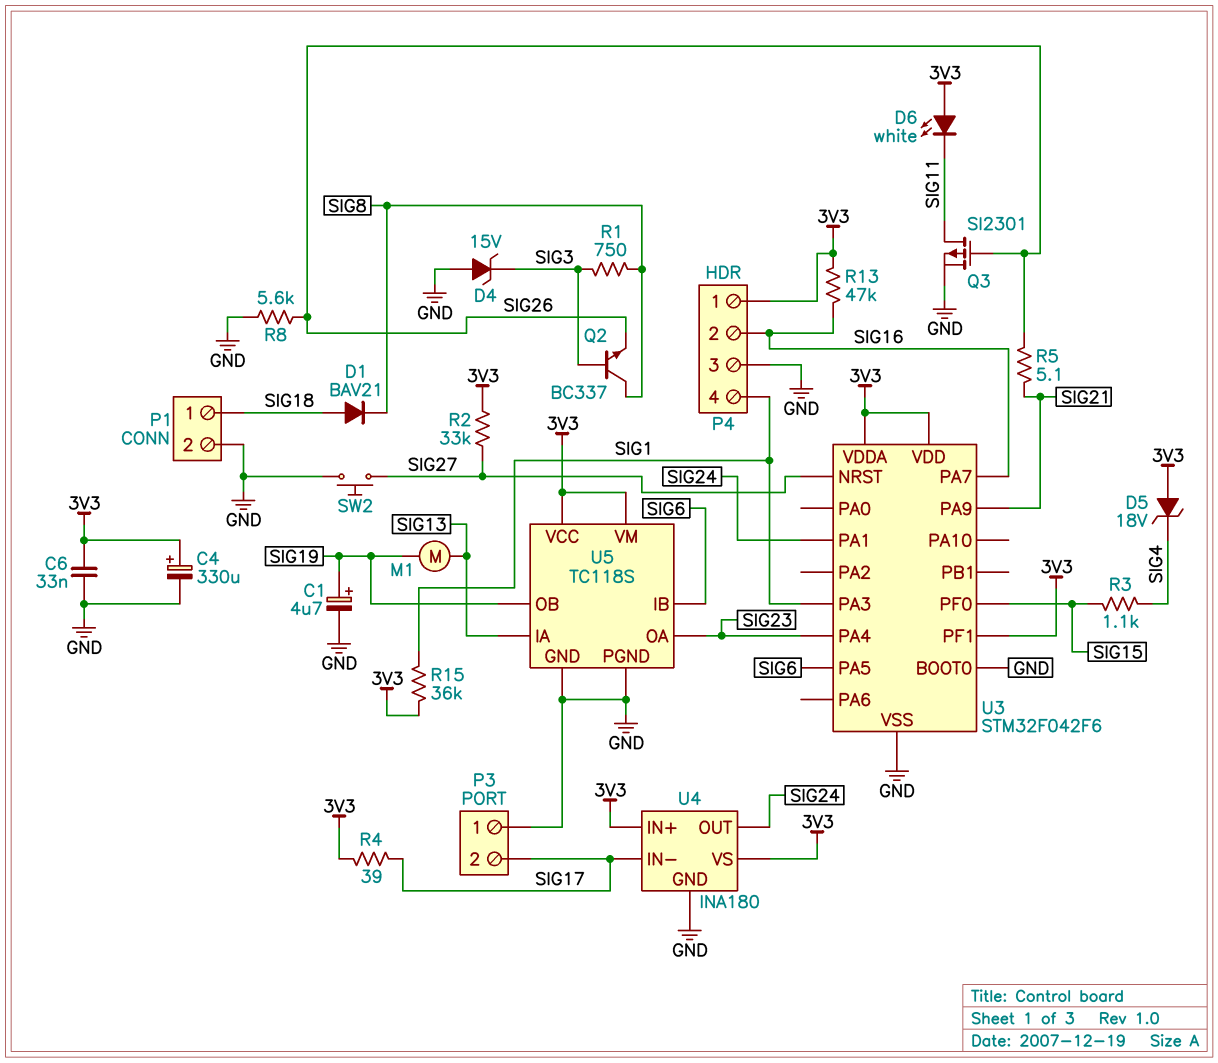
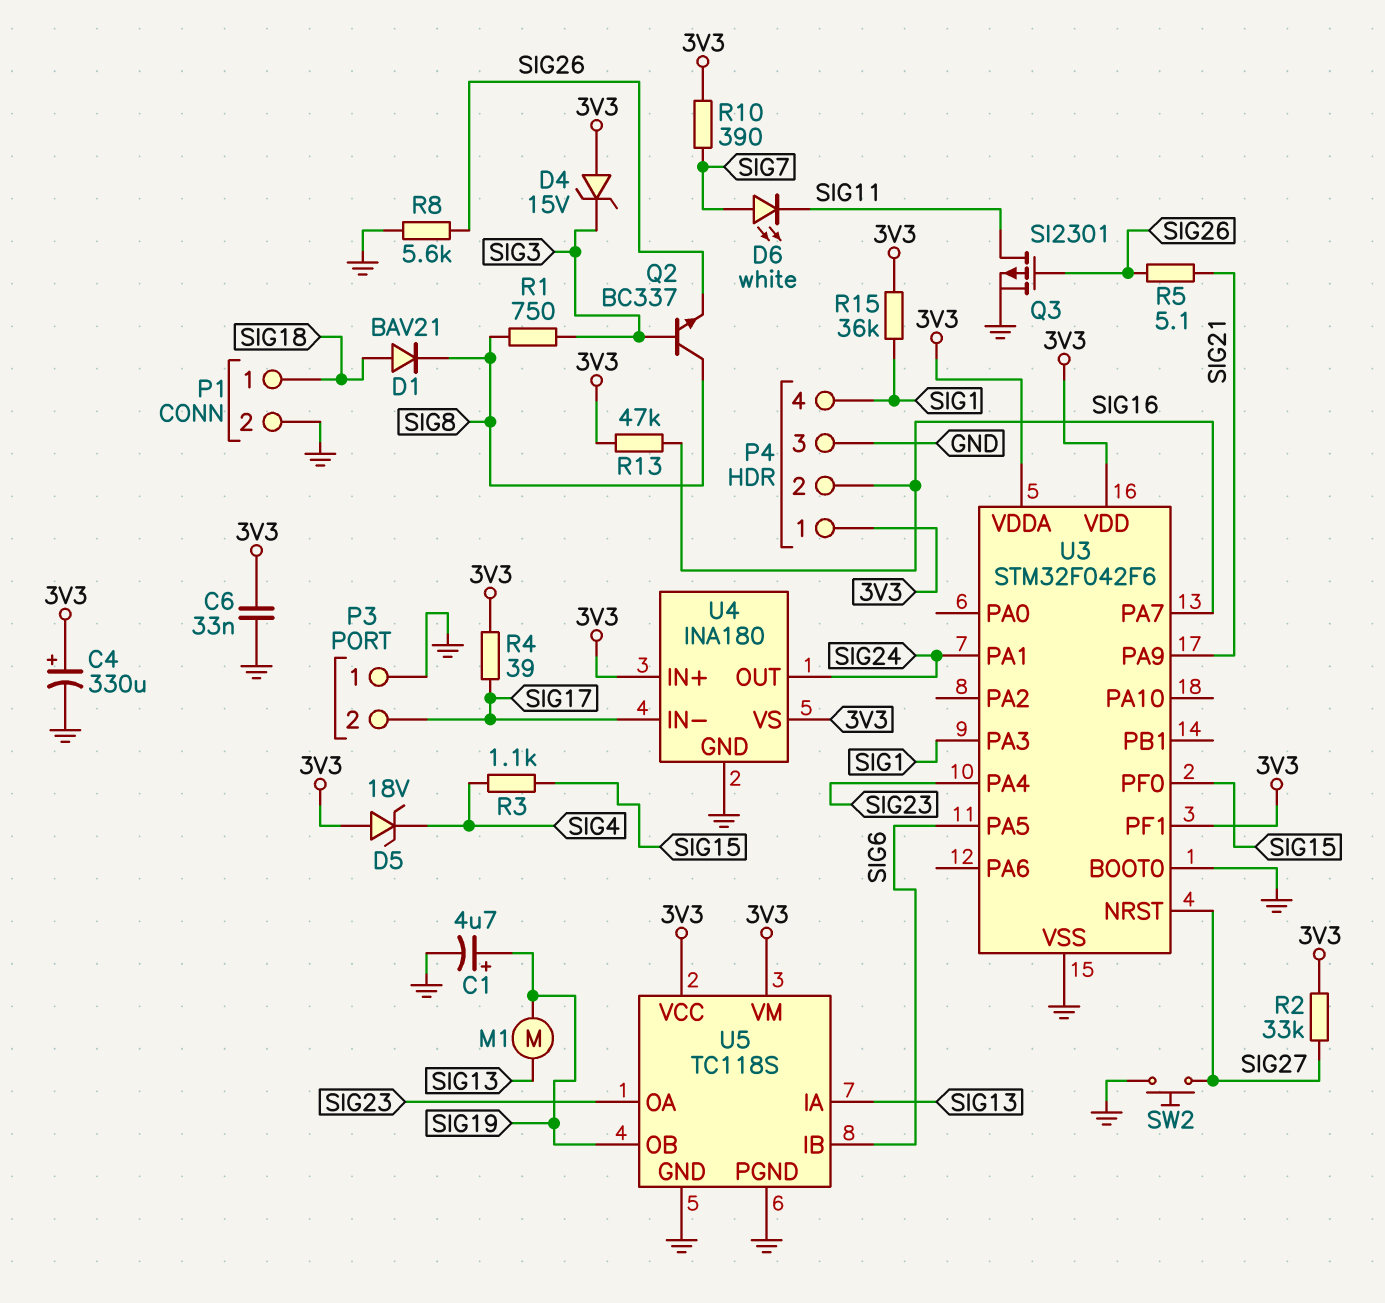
D4: zener 15V (A GND, K SIG3) -> zener 15V (A 3V3, K SIG3)
D6: LED white (A 3V3, K SIG11) -> LED white (A SIG7, K SIG11)
R10: none -> 390 (3V3, SIG7)

